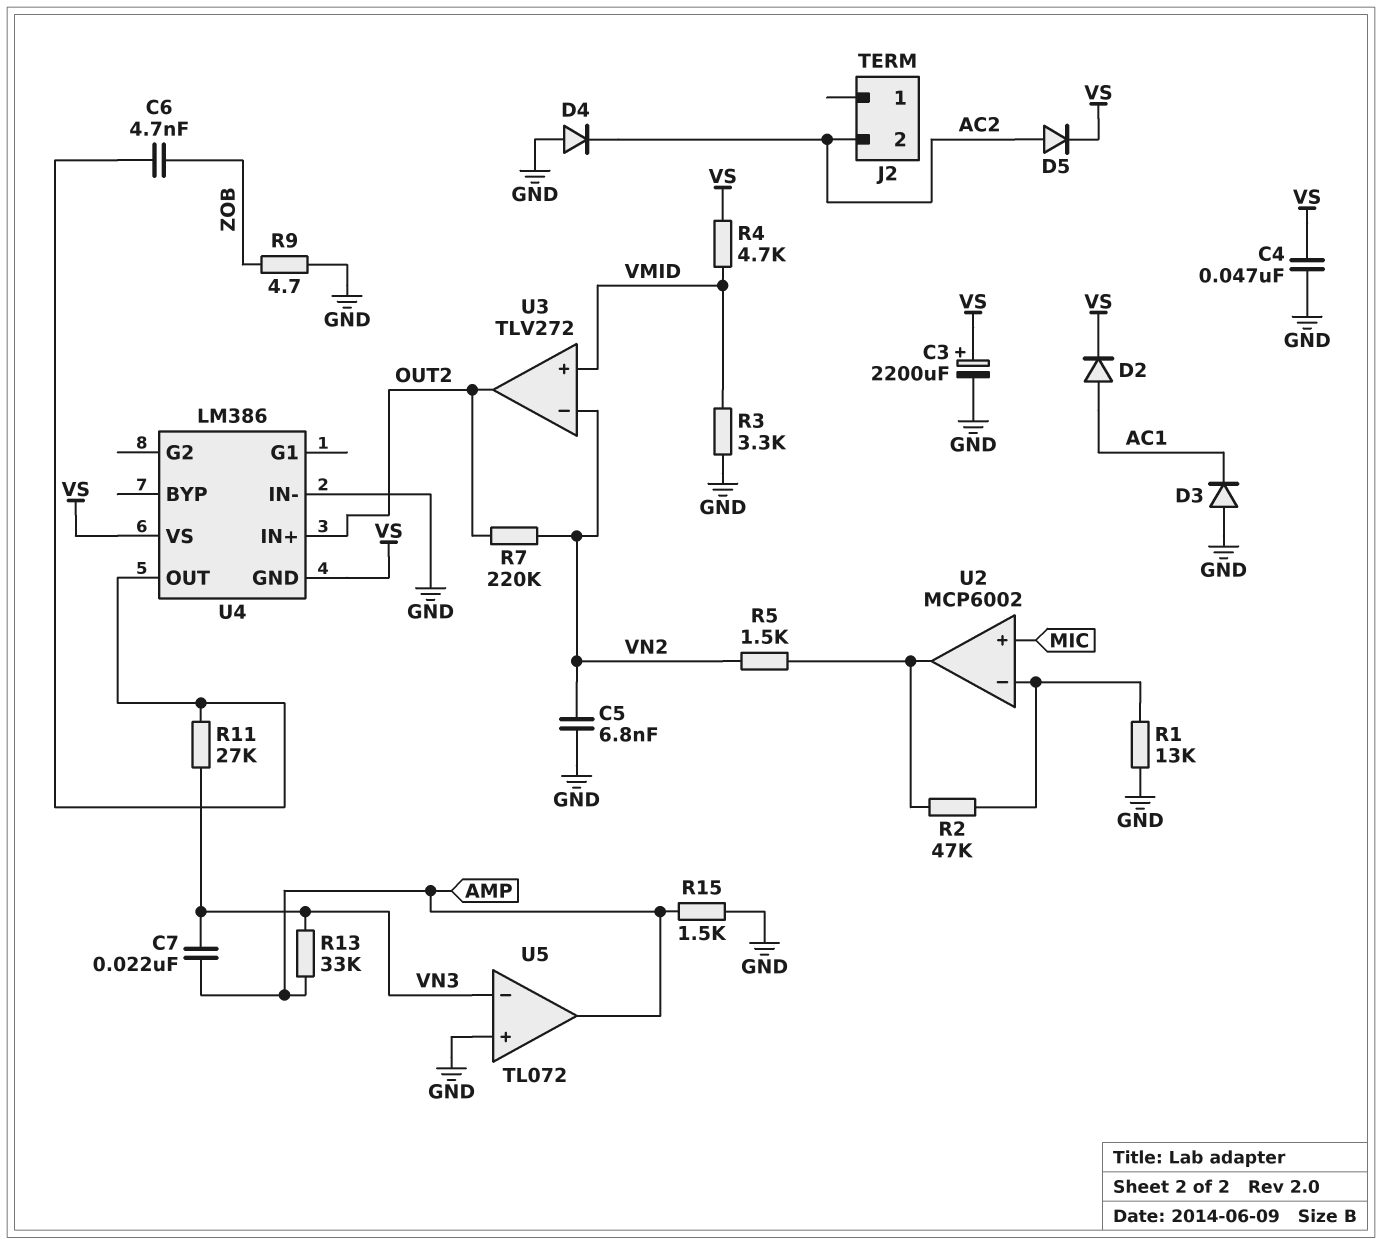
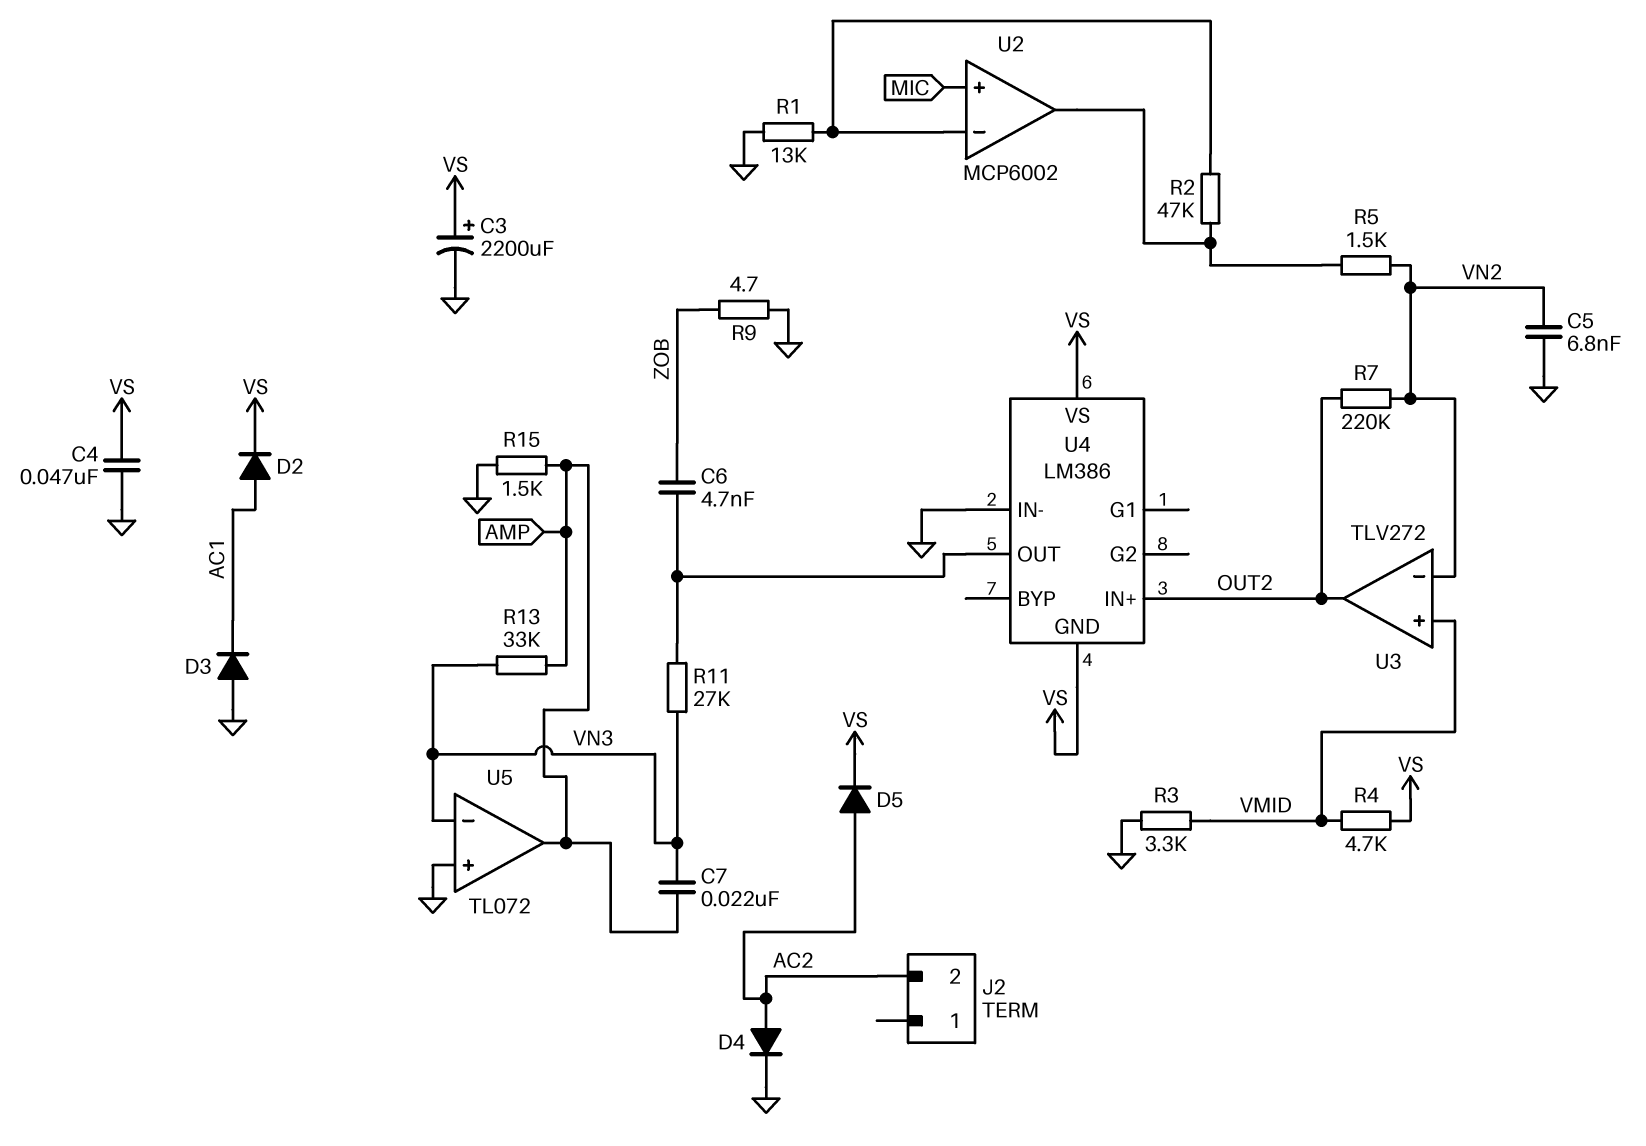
D4: diode (A GND, K AC2) -> diode (A AC2, K GND)

